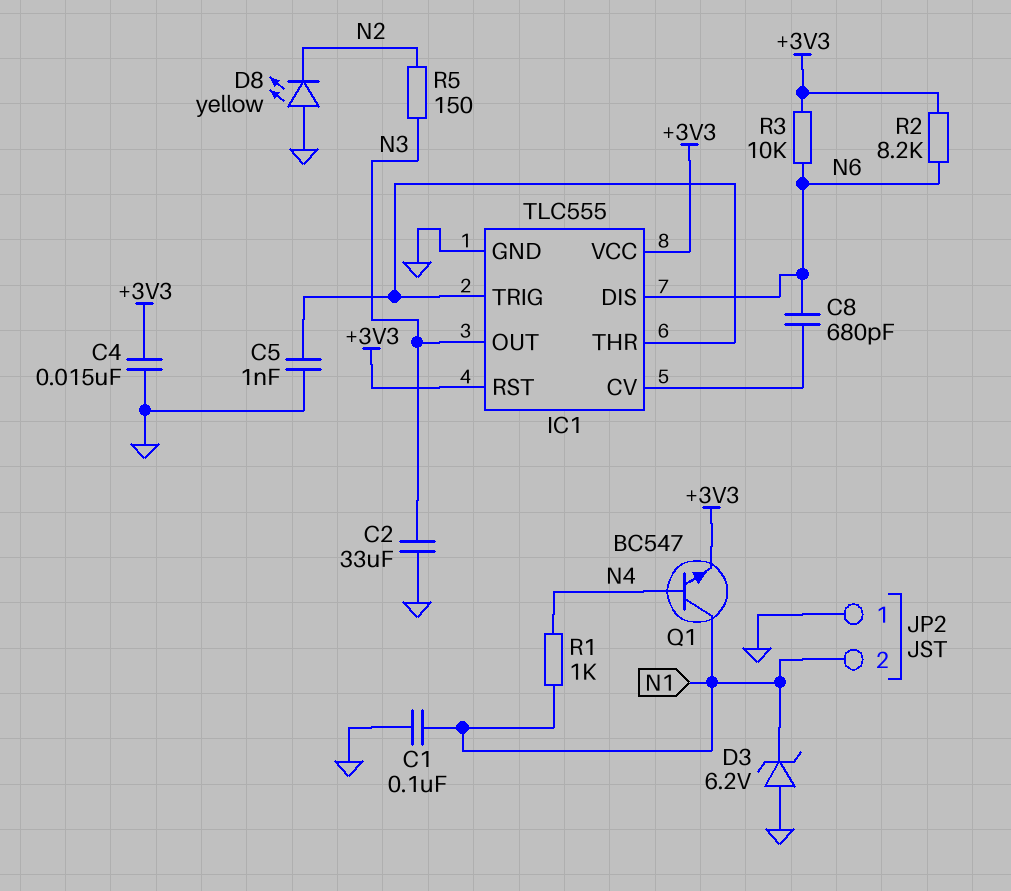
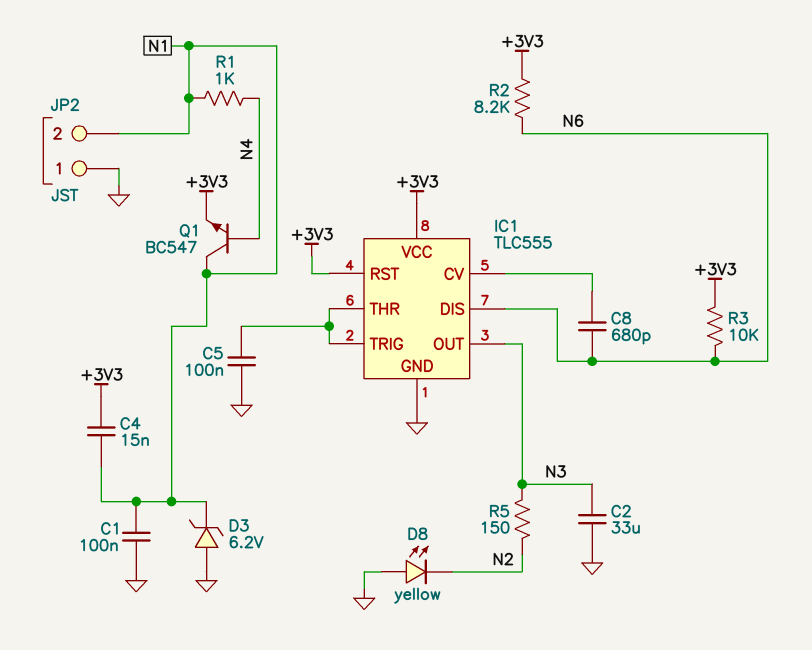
C4: 15nF (+3V3, GND) -> 15nF (+3V3, N1)
C5: 1nF (GND, IC1/THR) -> 100nF (GND, IC1/THR)

